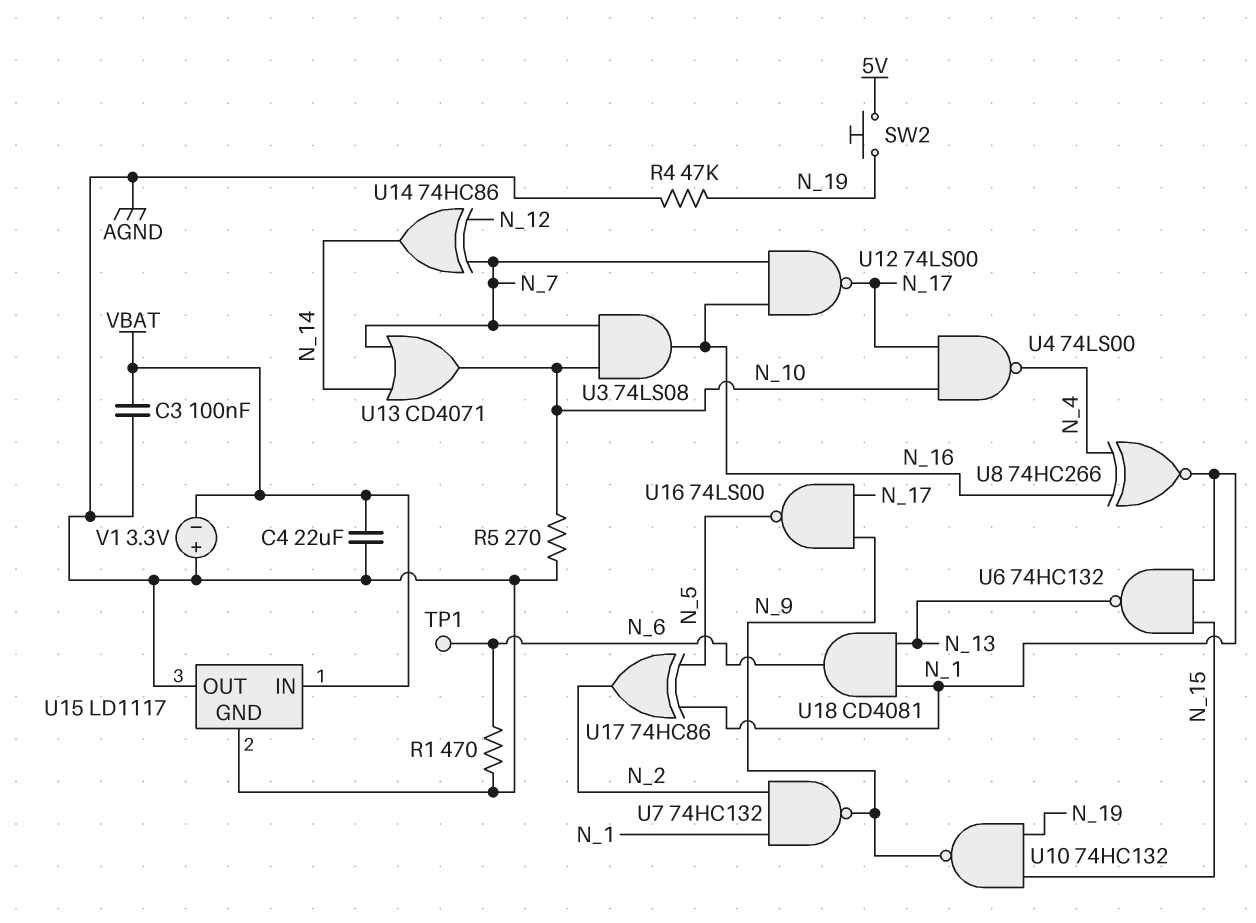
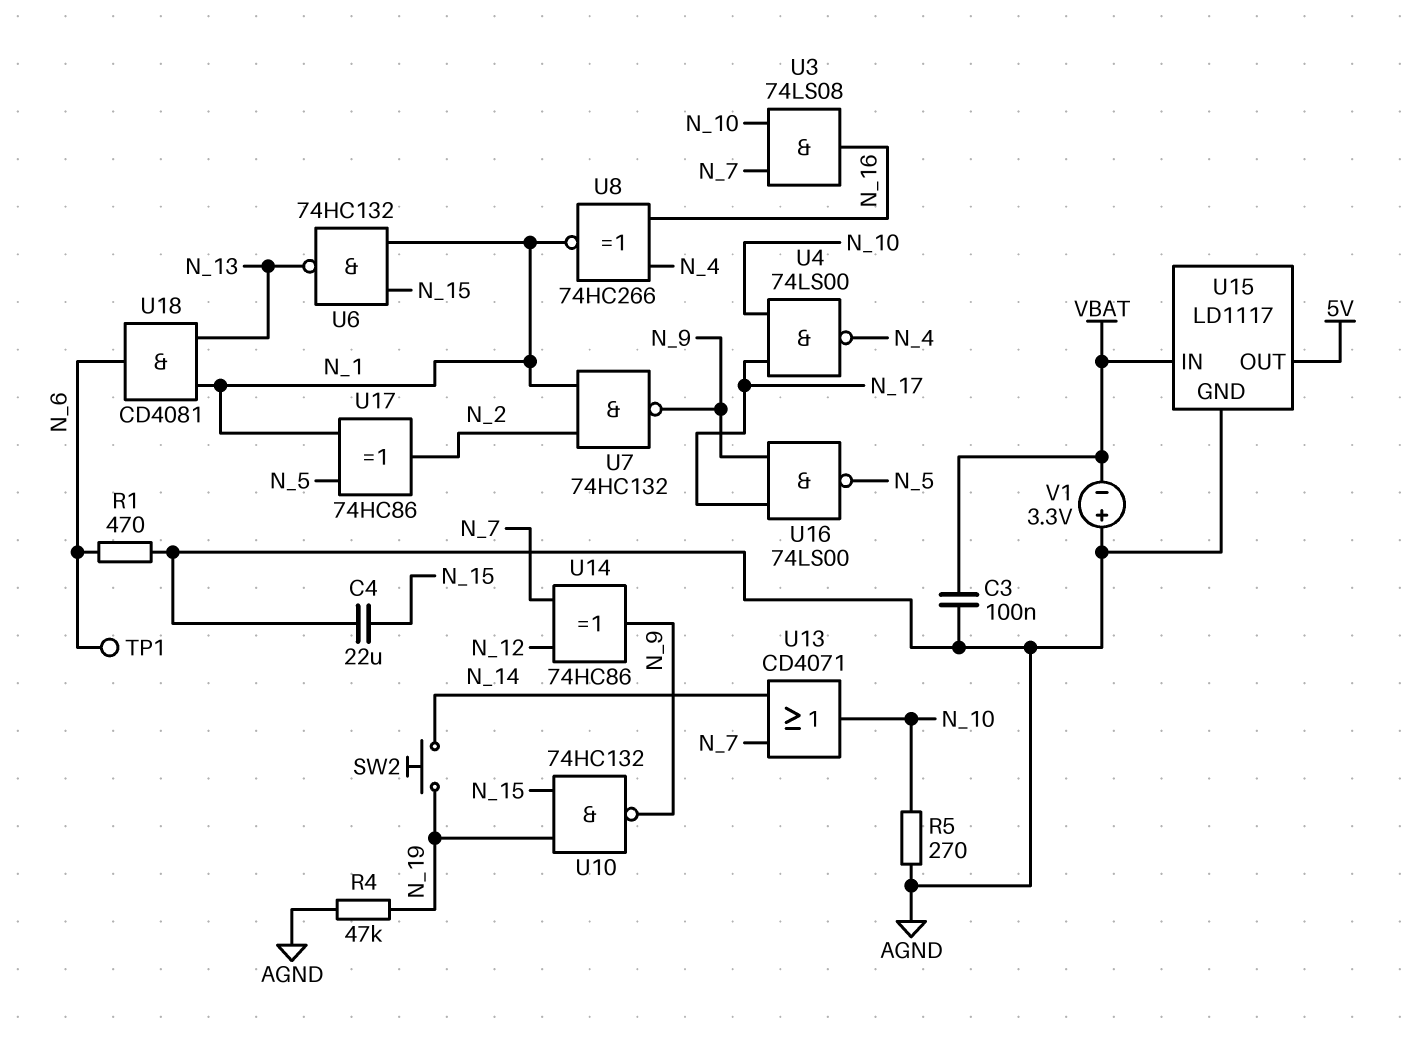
C4: 22uF (AGND, VBAT) -> 22uF (AGND, N_15)
SW2: button (5V, N_19) -> button (N_14, N_19)
U12: NAND 74LS00 (in N_7, in N_16, out N_17) -> none
U14: XOR 74HC86 (in N_7, in N_12, out N_14) -> XOR 74HC86 (in N_7, in N_12, out N_9)
U15 pin OUT: AGND -> 5V

